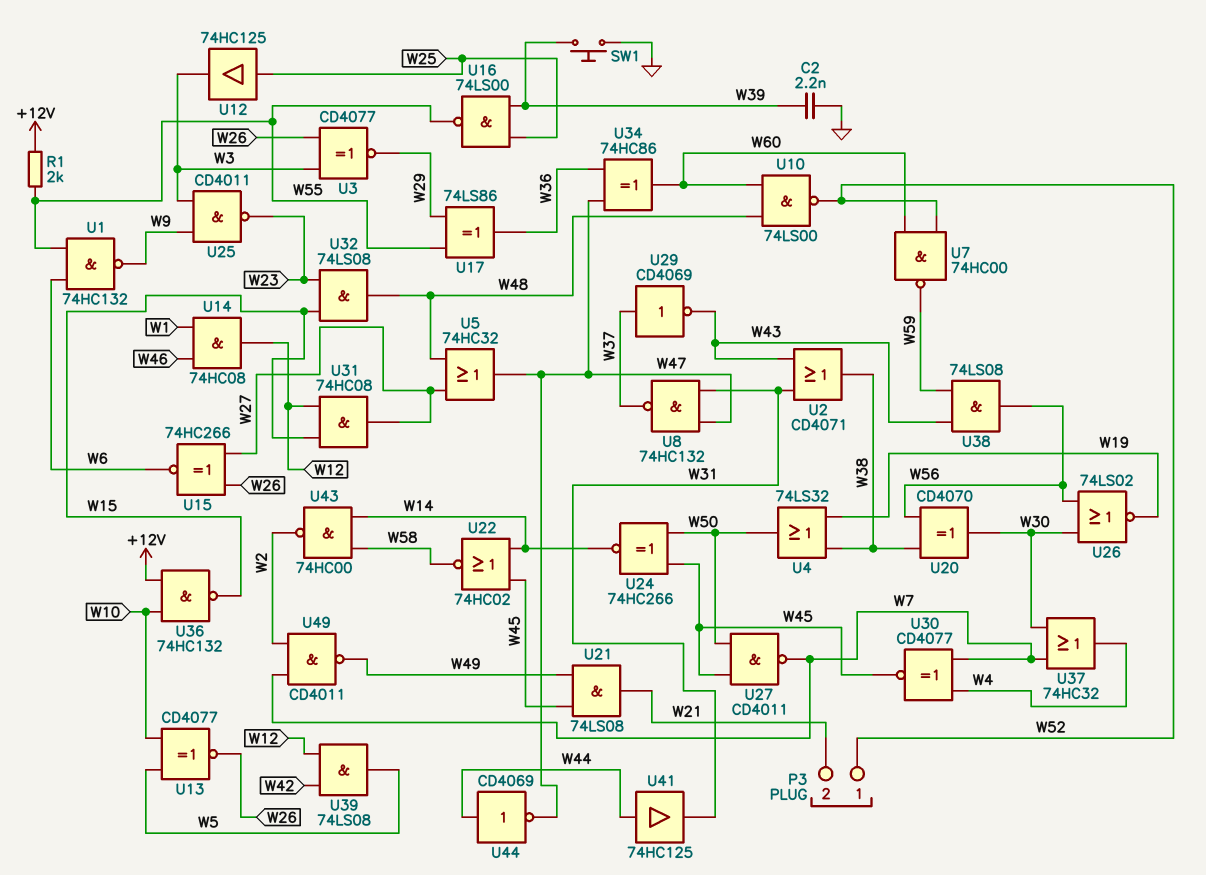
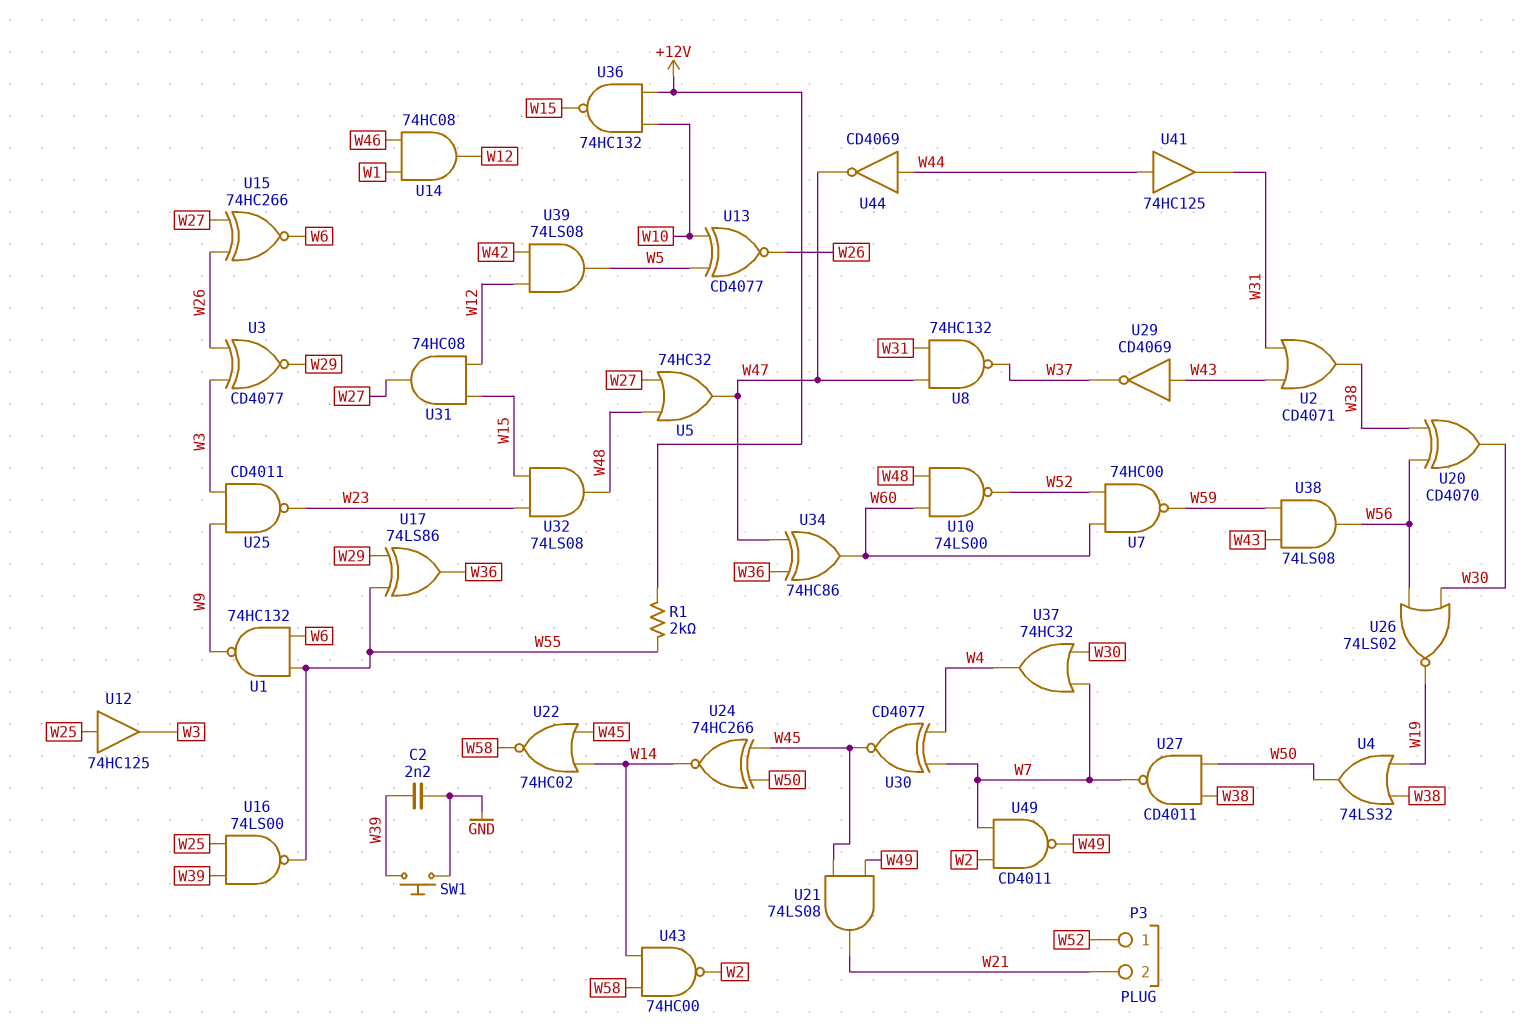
U27: NAND CD4011 (in W45, in W50, out W7) -> NAND CD4011 (in W38, in W50, out W7)
U29: NOT CD4069 (in W37, out W43) -> NOT CD4069 (in W43, out W37)

